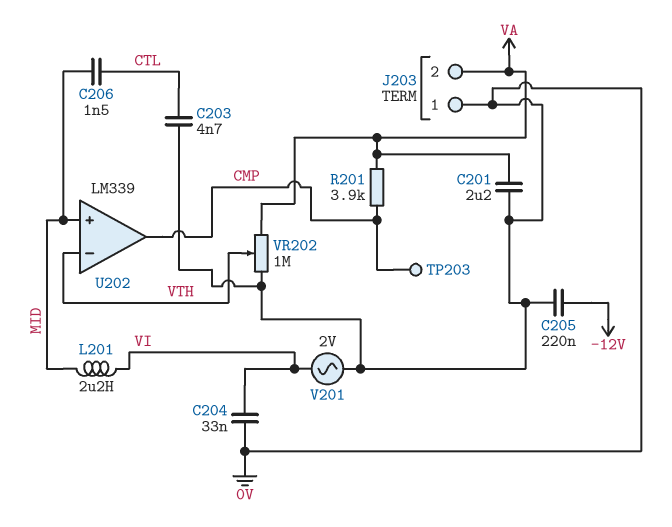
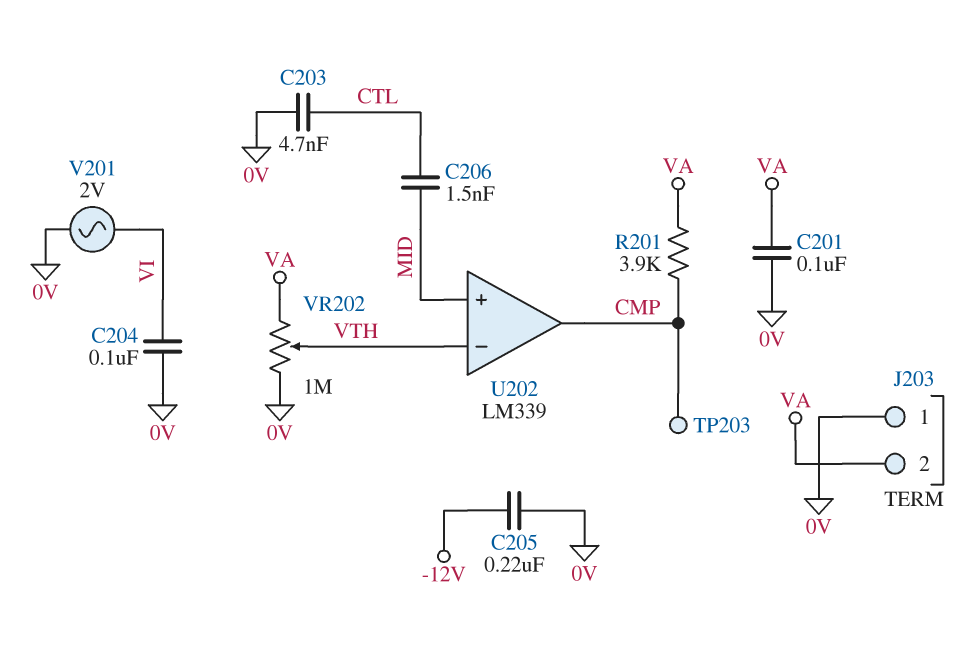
C201: 2.2uF (0V, VA) -> 100nF (0V, VA)
C204: 33nF (0V, VI) -> 100nF (0V, VI)
L201: 2.2uH (MID, VI) -> none

